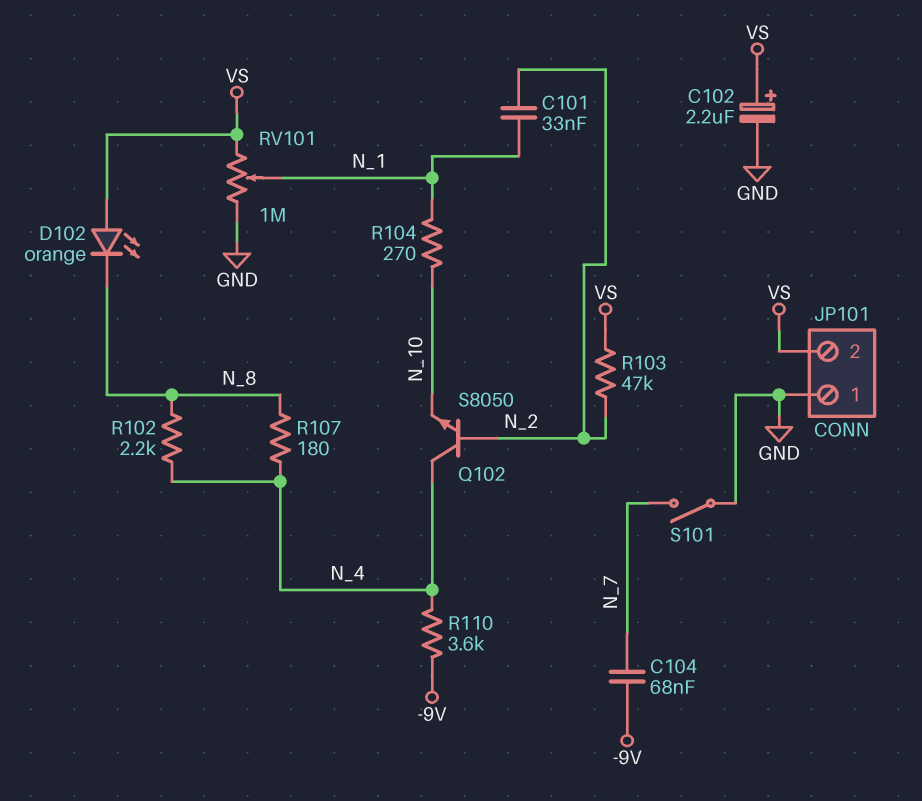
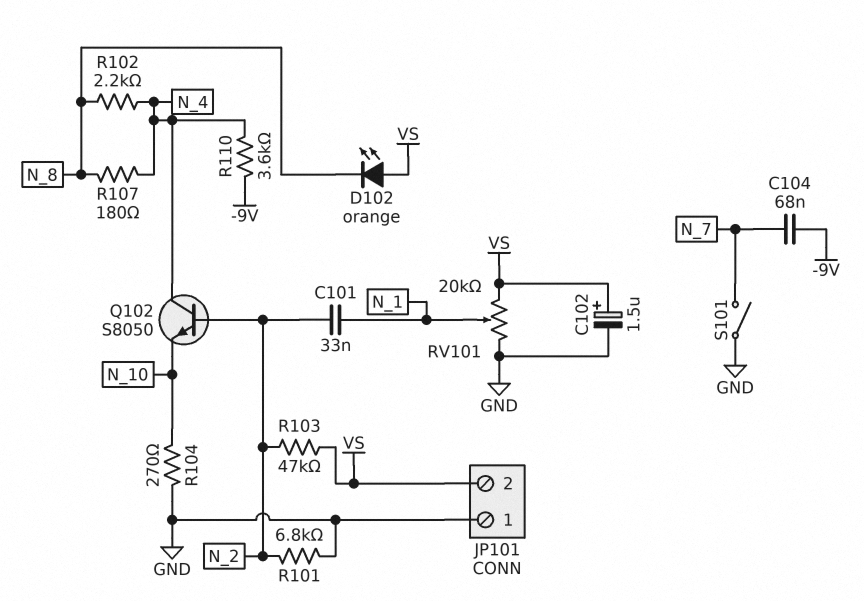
C102: 2.2uF (plus VS, minus GND) -> 1.5uF (plus VS, minus GND)
R101: none -> 6.8k (GND, N_2)
R104: 270 (N_1, N_10) -> 270 (GND, N_10)
RV101: 1M (GND, VS, wiper N_1) -> 20k (GND, VS, wiper N_1)

